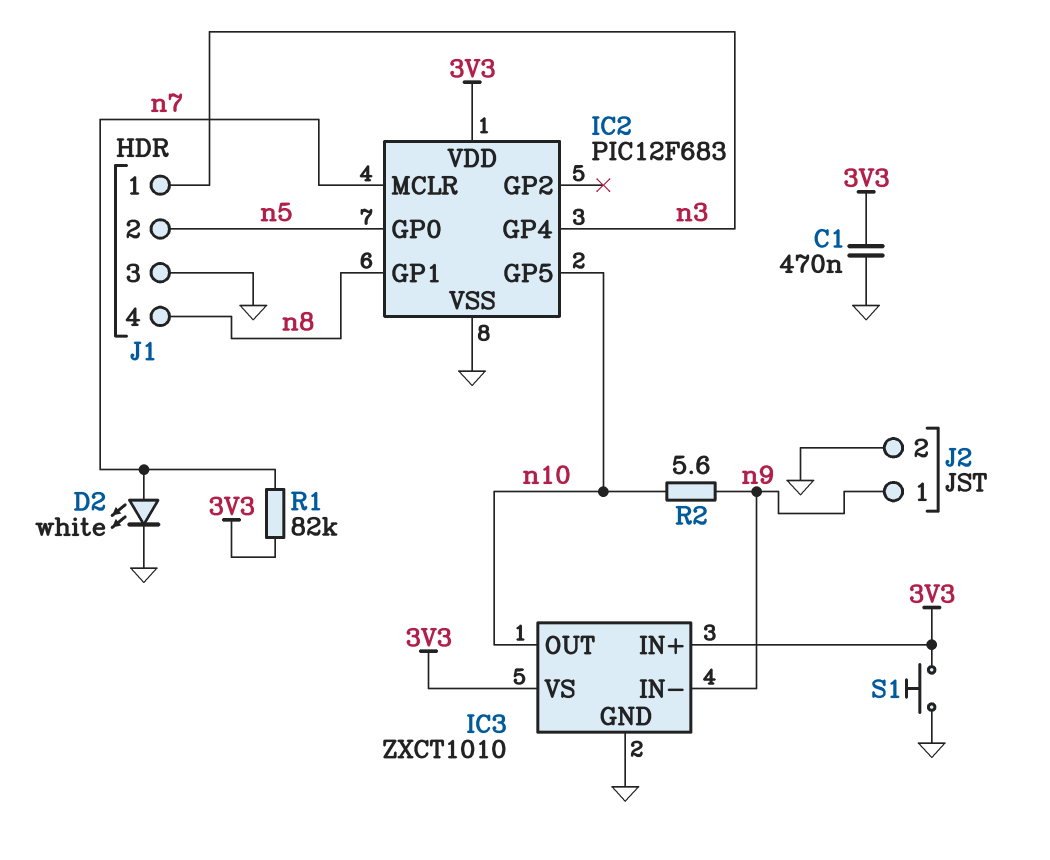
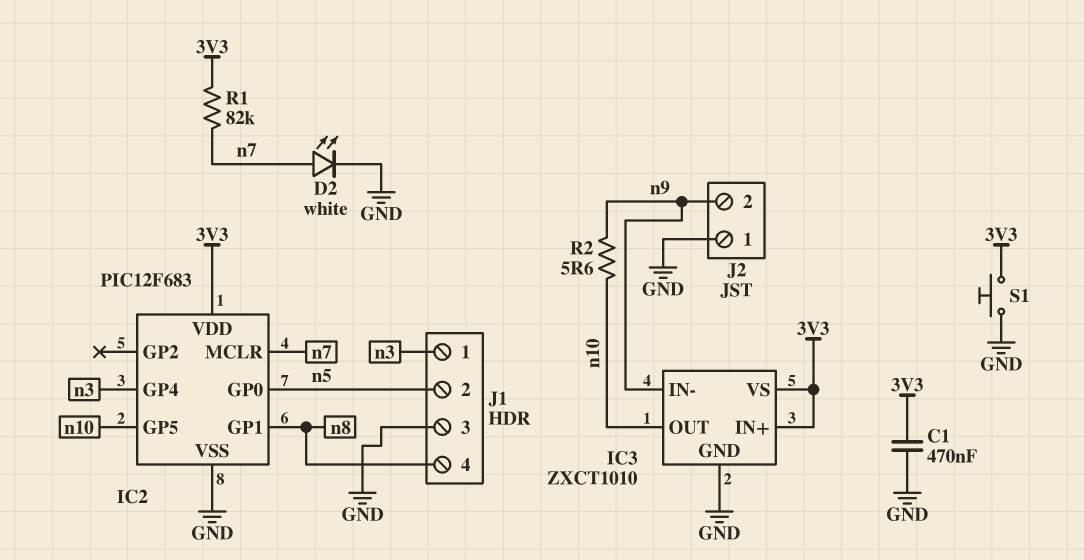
J2 pin 1: n9 -> GND
J2 pin 2: GND -> n9

